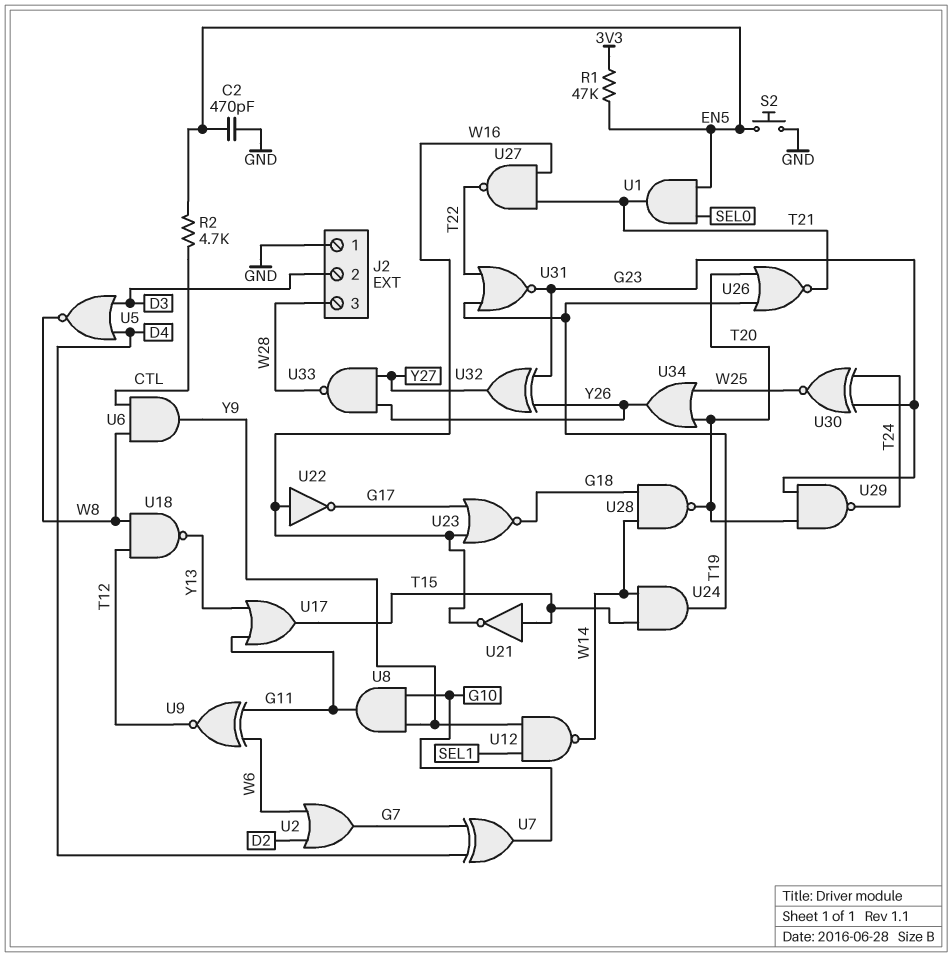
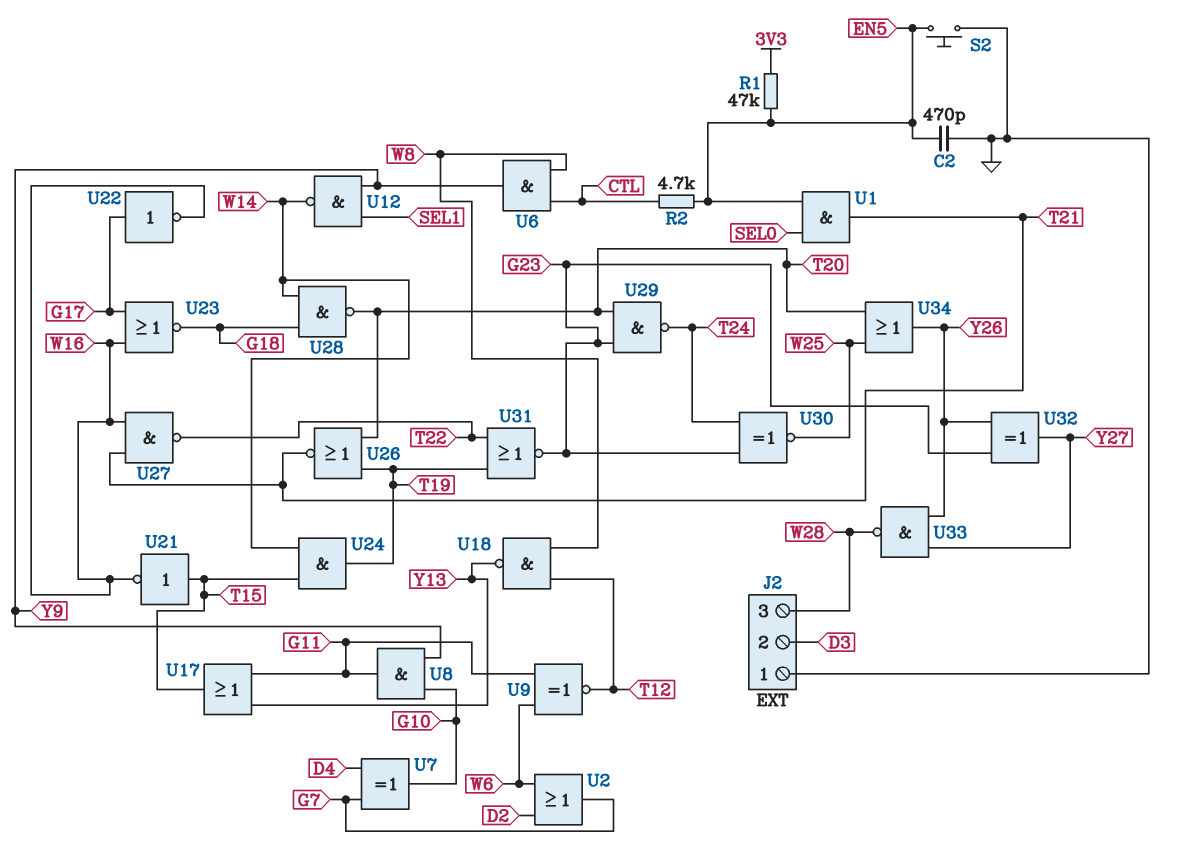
U5: NOR (in D3, in D4, out W8) -> none
U22: NOT (in W16, out G17) -> NOT (in G17, out W16)

